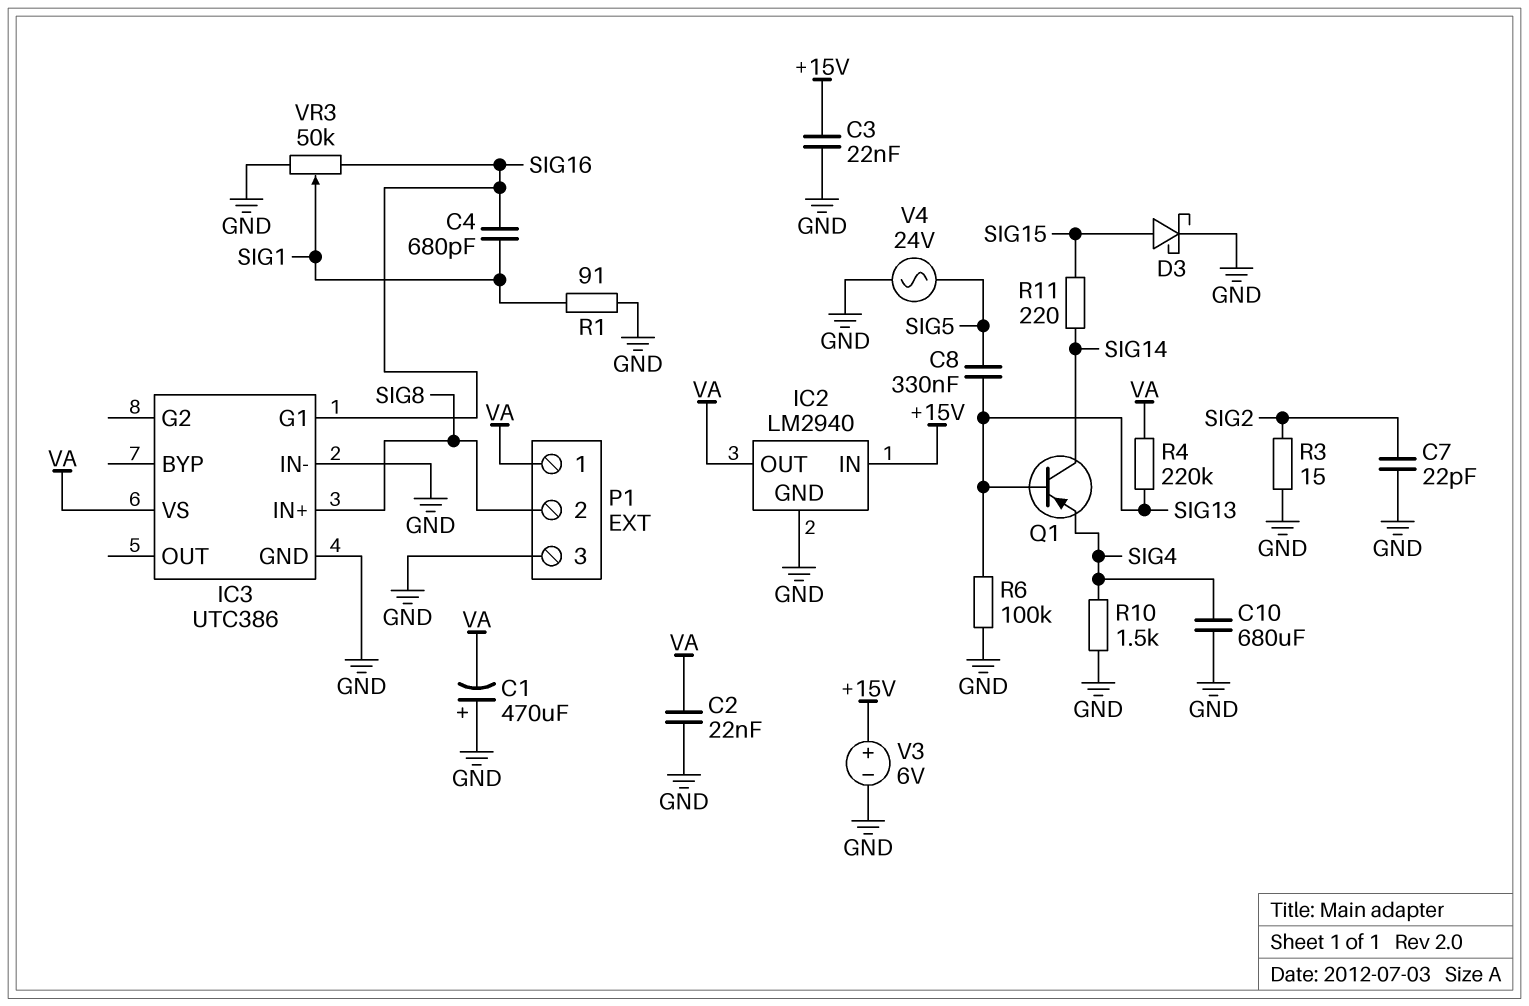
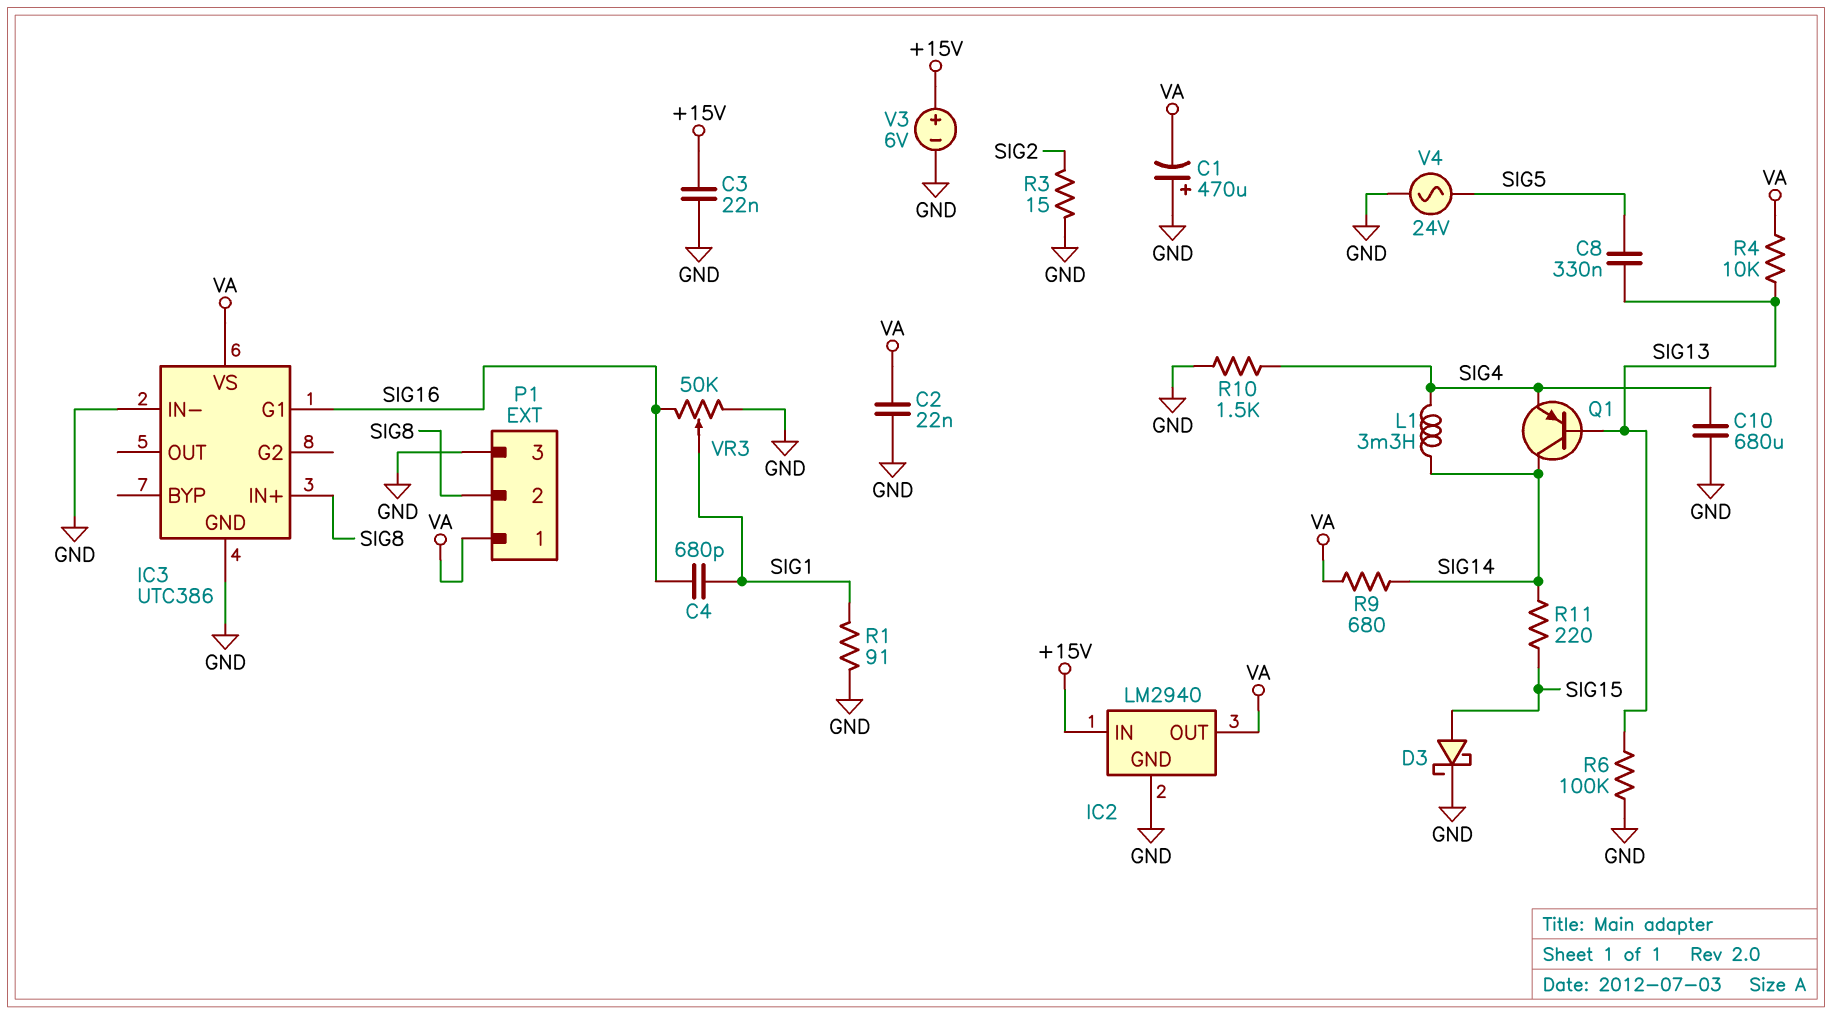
C7: 22pF (GND, SIG2) -> none
L1: none -> 3.3mH (SIG4, SIG14)
R4: 220k (SIG13, VA) -> 10k (SIG13, VA)
R9: none -> 680 (SIG14, VA)

